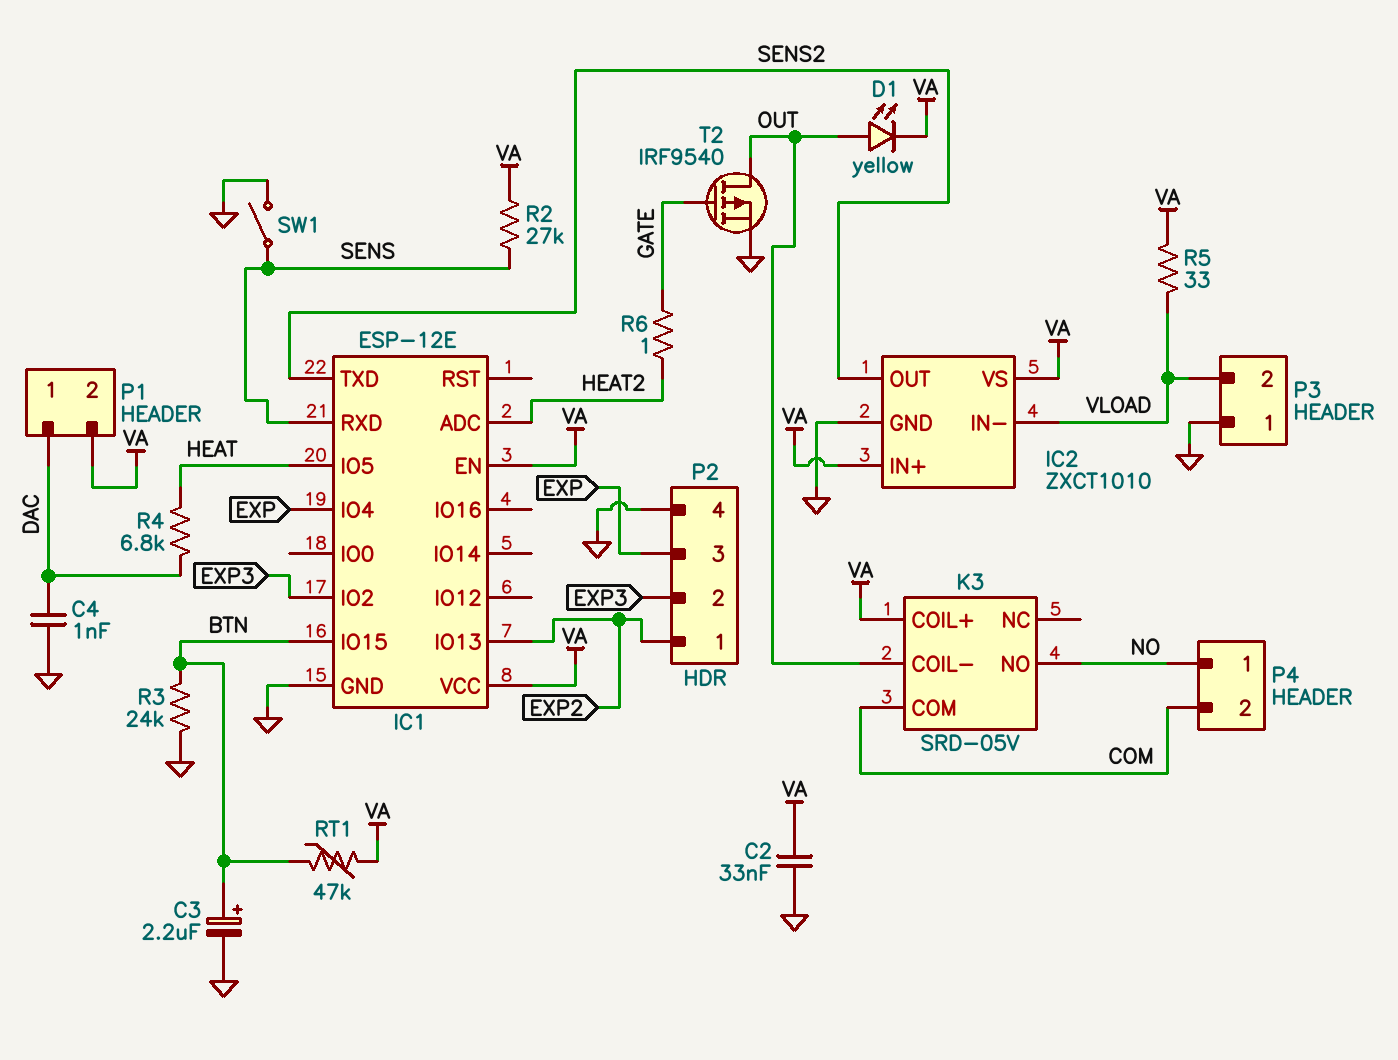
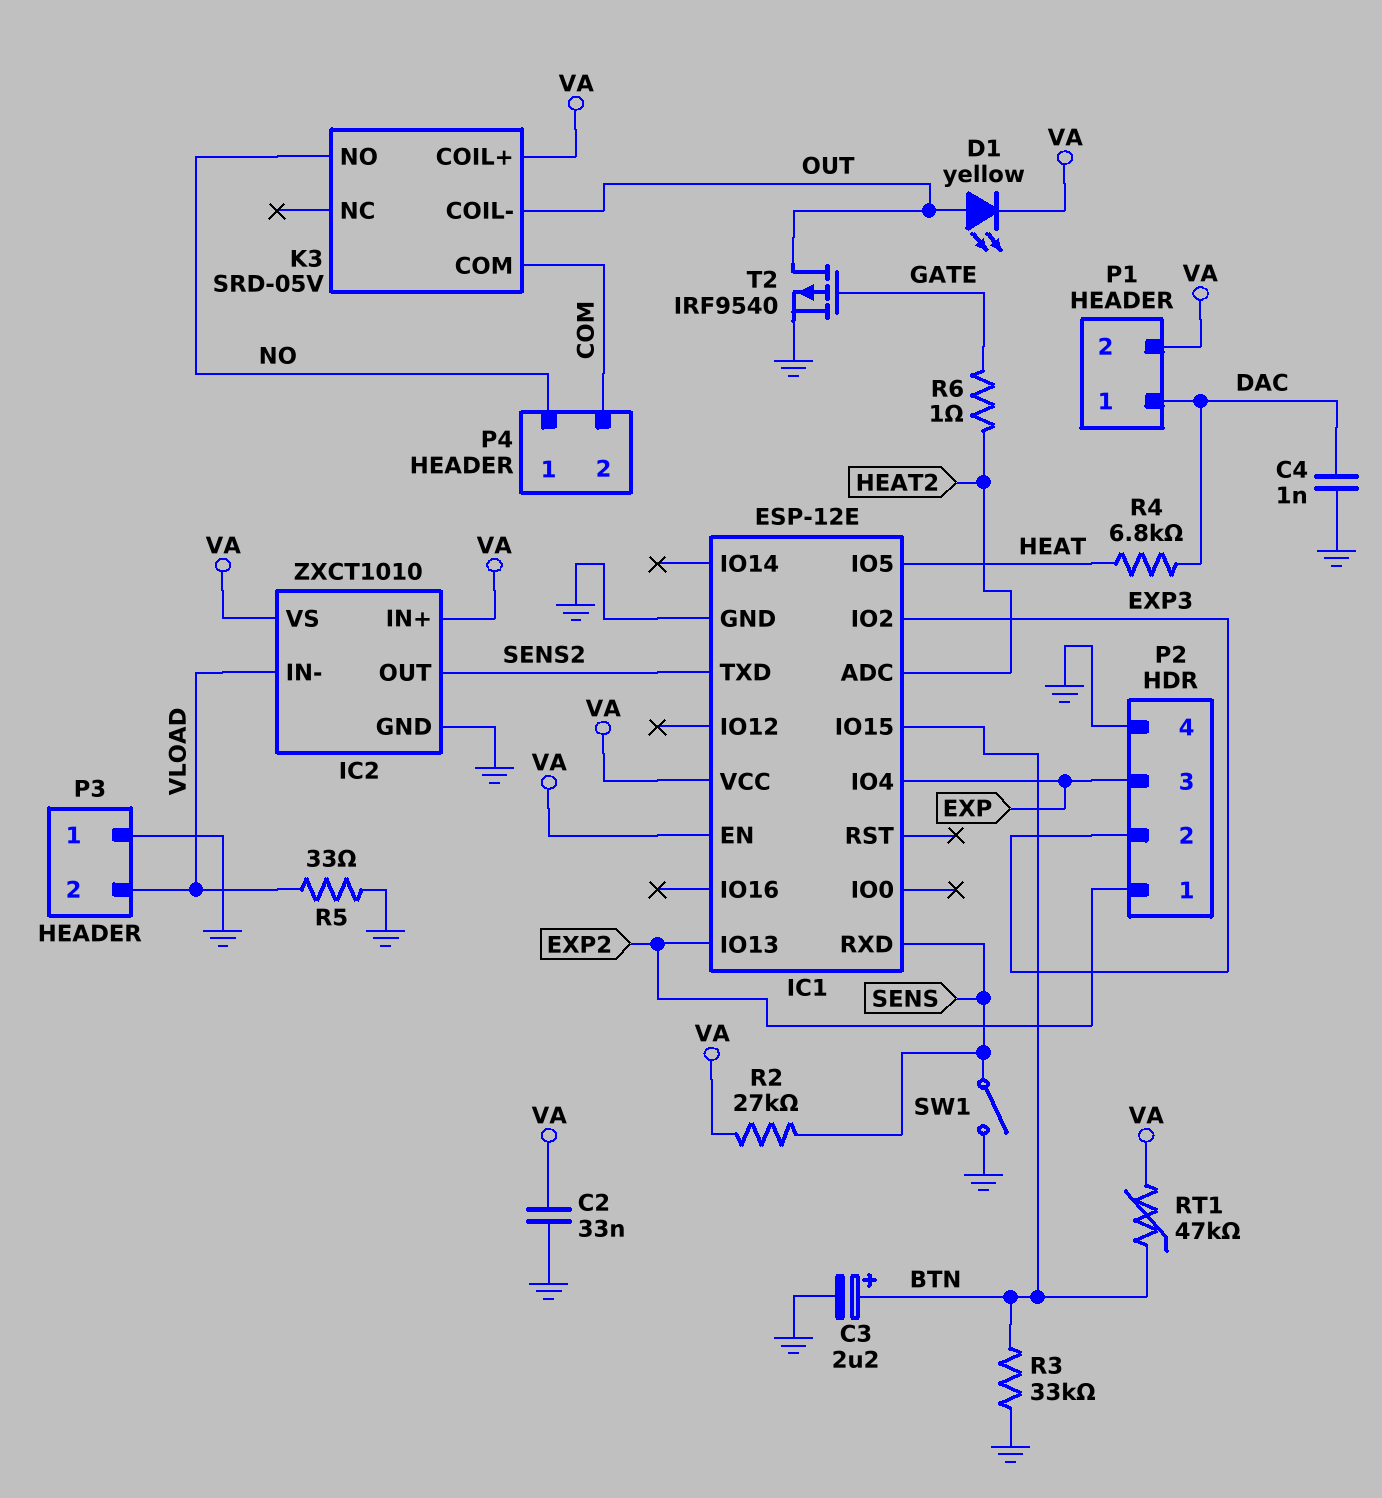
R3: 24k (BTN, GND) -> 33k (BTN, GND)
R5: 33 (VA, VLOAD) -> 33 (GND, VLOAD)

